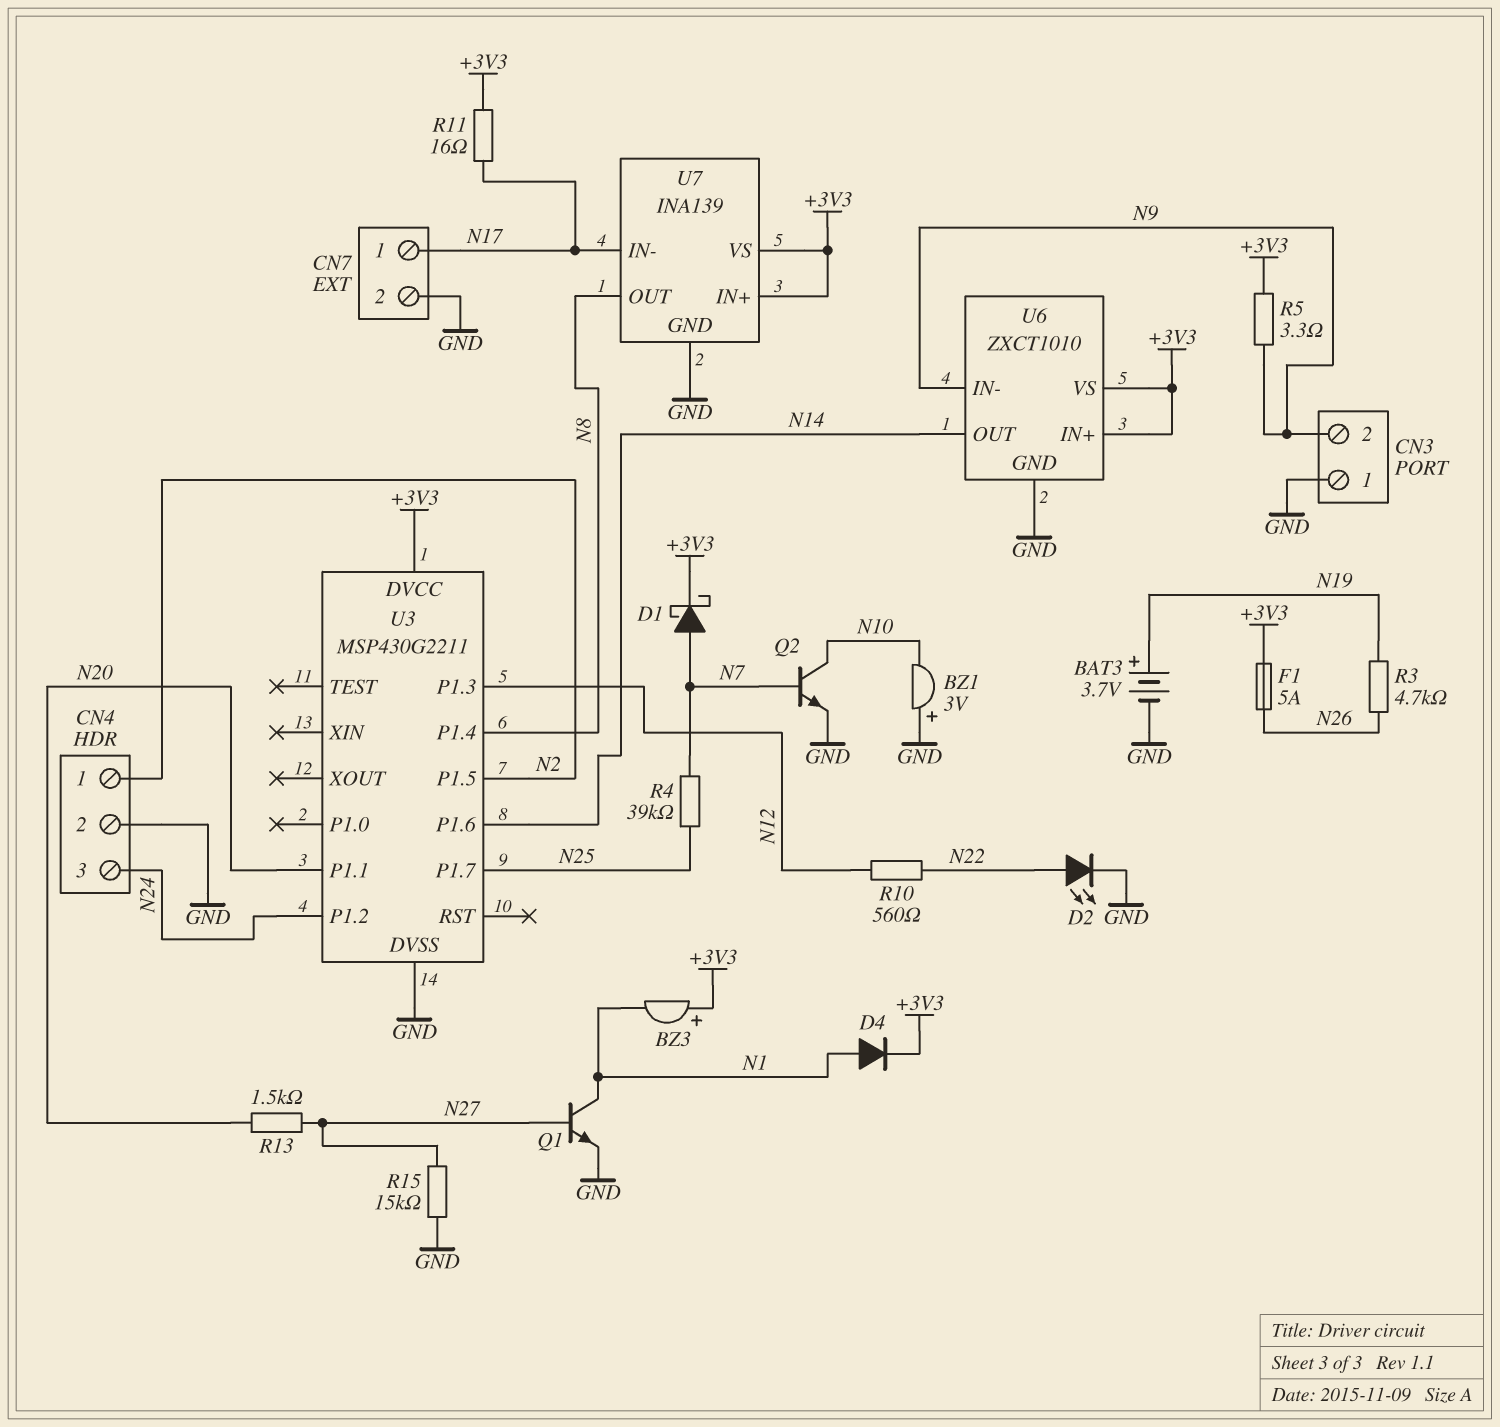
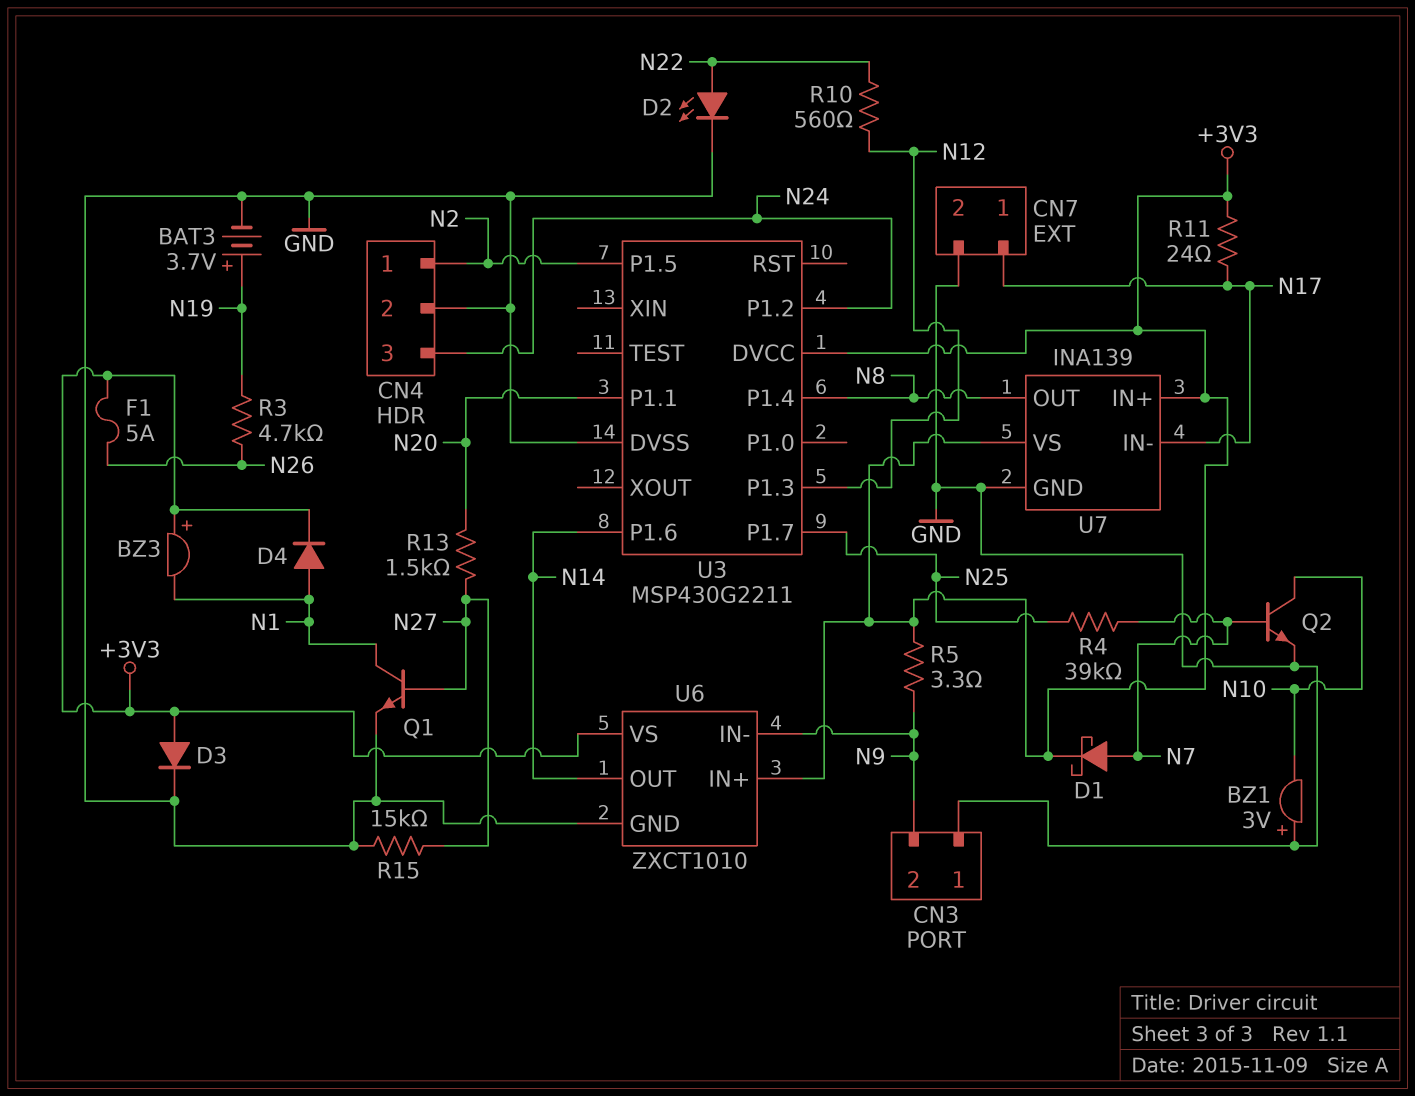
D3: none -> diode (A +3V3, K GND)
R11: 16 (+3V3, N17) -> 24 (+3V3, N17)

